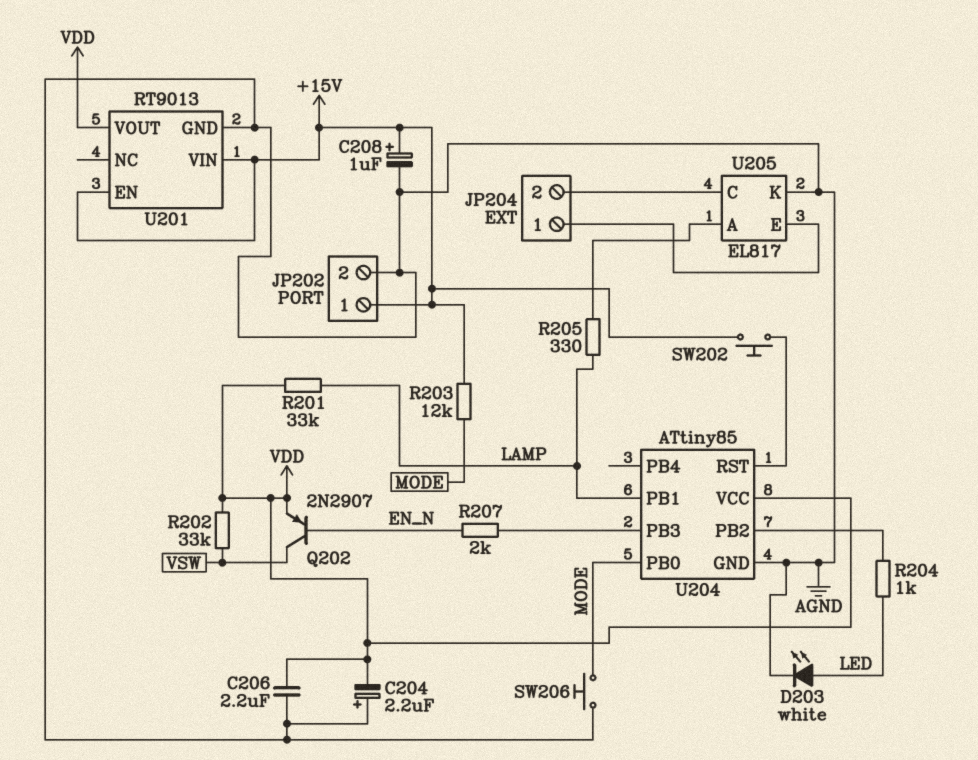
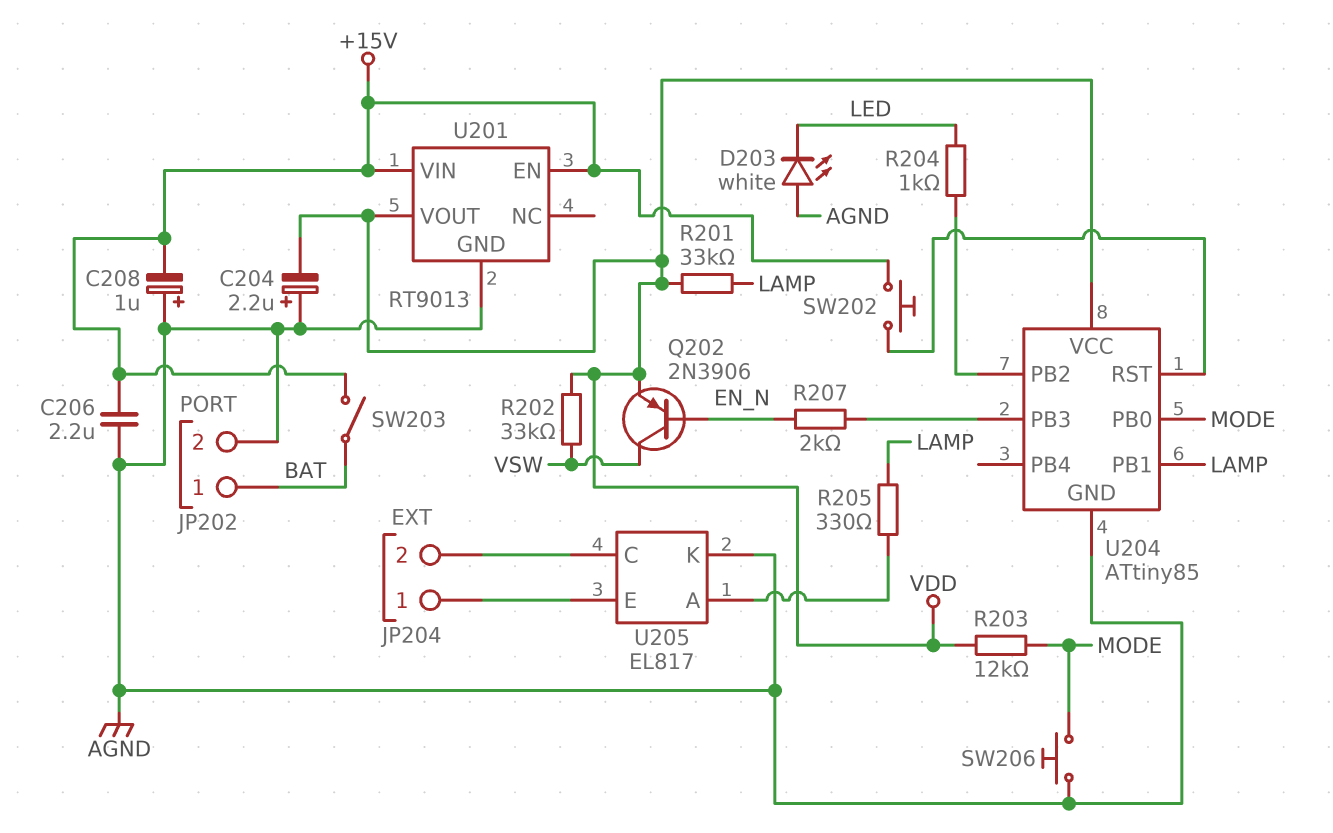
C206: 2.2uF (AGND, VDD) -> 2.2uF (+15V, AGND)
C208: 1uF (plus +15V, minus AGND) -> 1uF (plus AGND, minus +15V)
D203: LED white (A LED, K AGND) -> LED white (A AGND, K LED)
JP202 pin 1: +15V -> BAT
Q202: PNP 2N2907 (B EN_N, C VSW, E VDD) -> PNP 2N3906 (B EN_N, C VSW, E VDD)
R203: 12k (+15V, MODE) -> 12k (MODE, VDD)
SW203: none -> switch (+15V, BAT)

